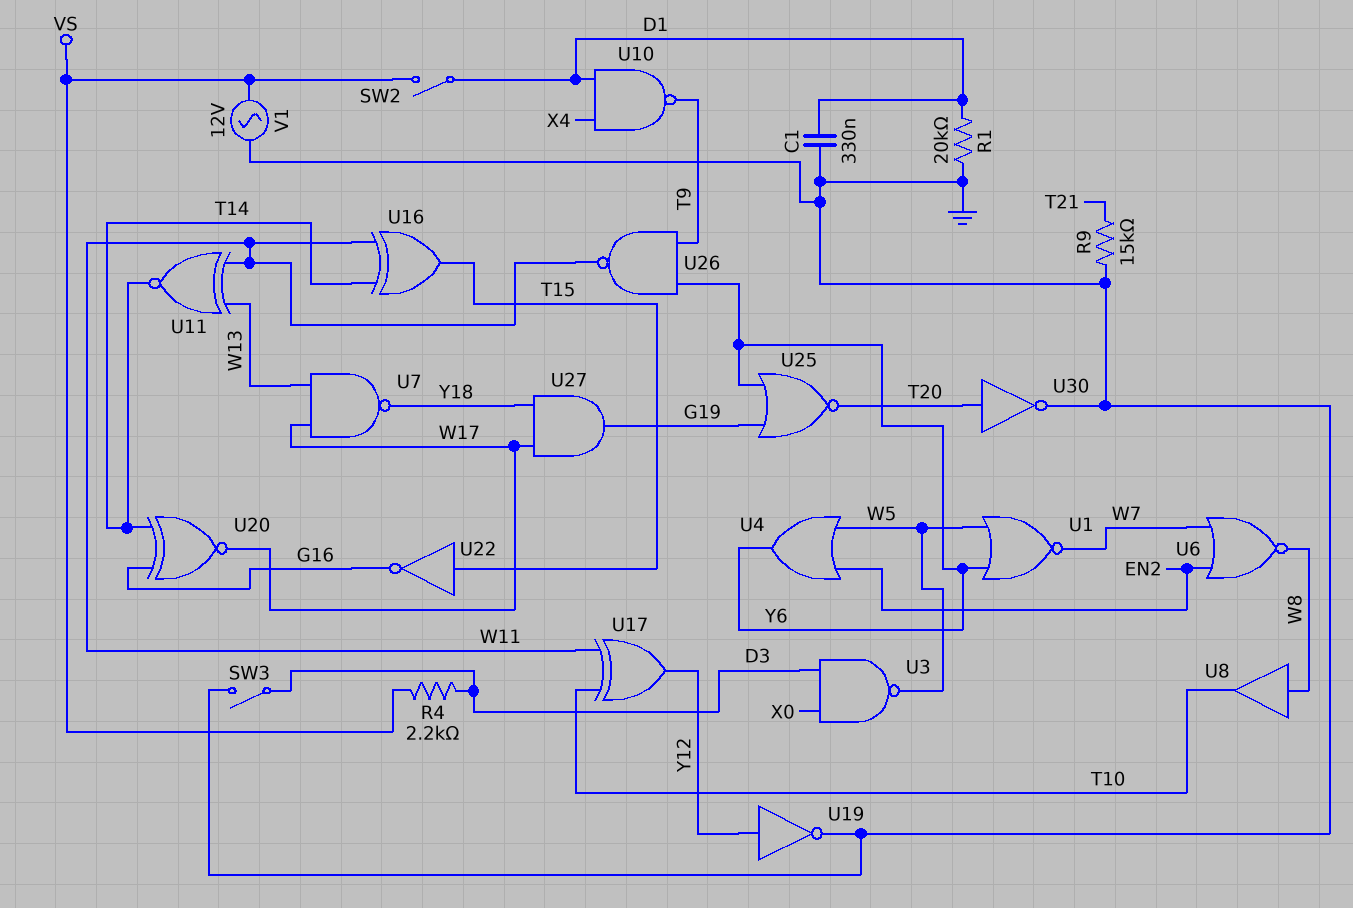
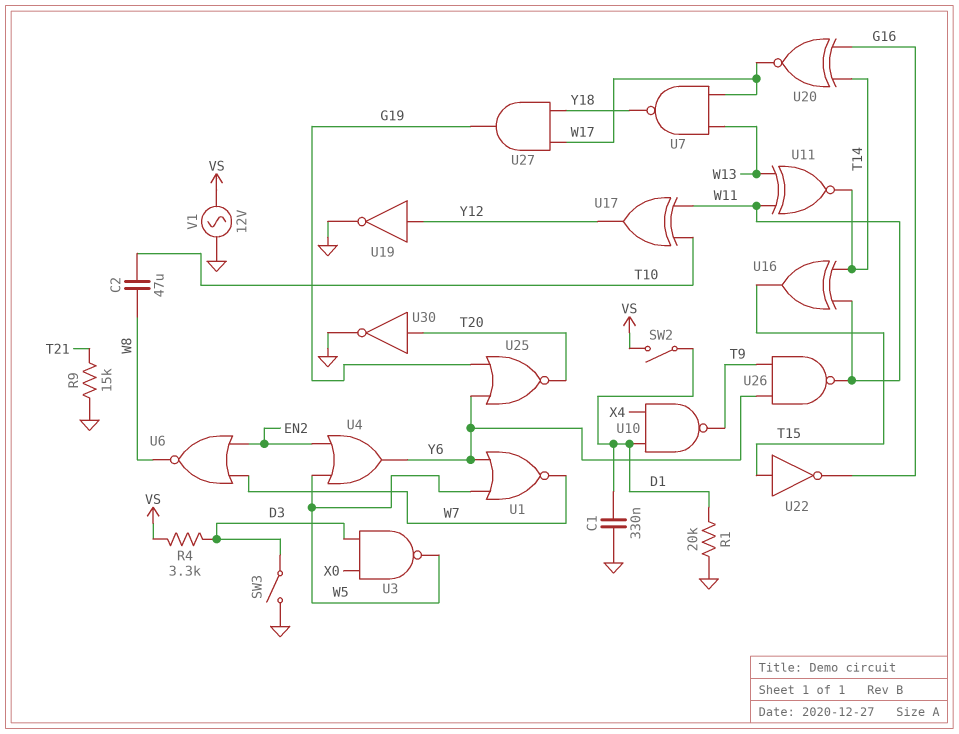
C2: none -> 47uF (T10, W8)
R4: 2.2k (D3, VS) -> 3.3k (D3, VS)
U8: buffer (in W8, out T10) -> none

